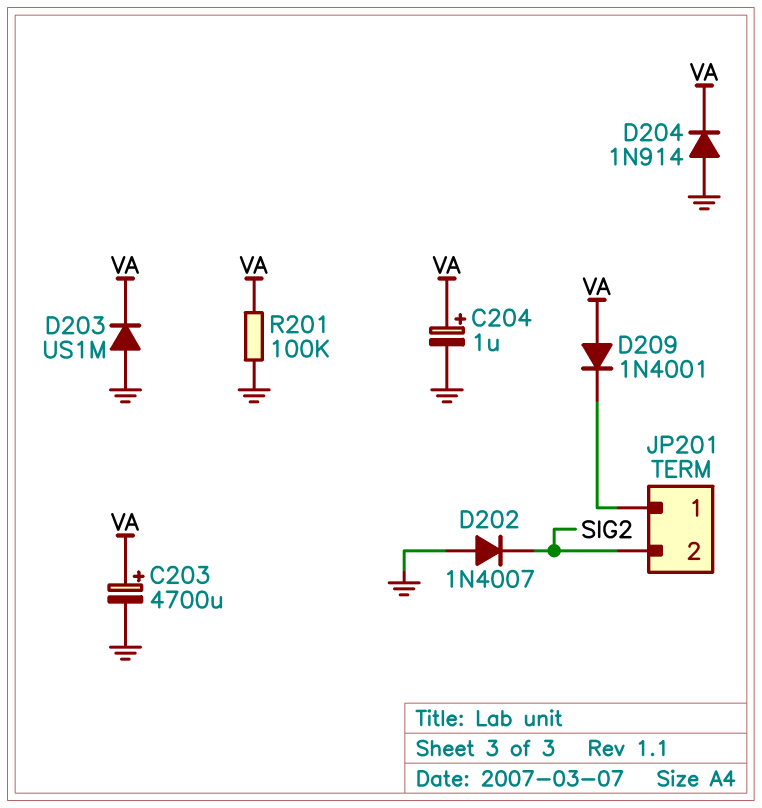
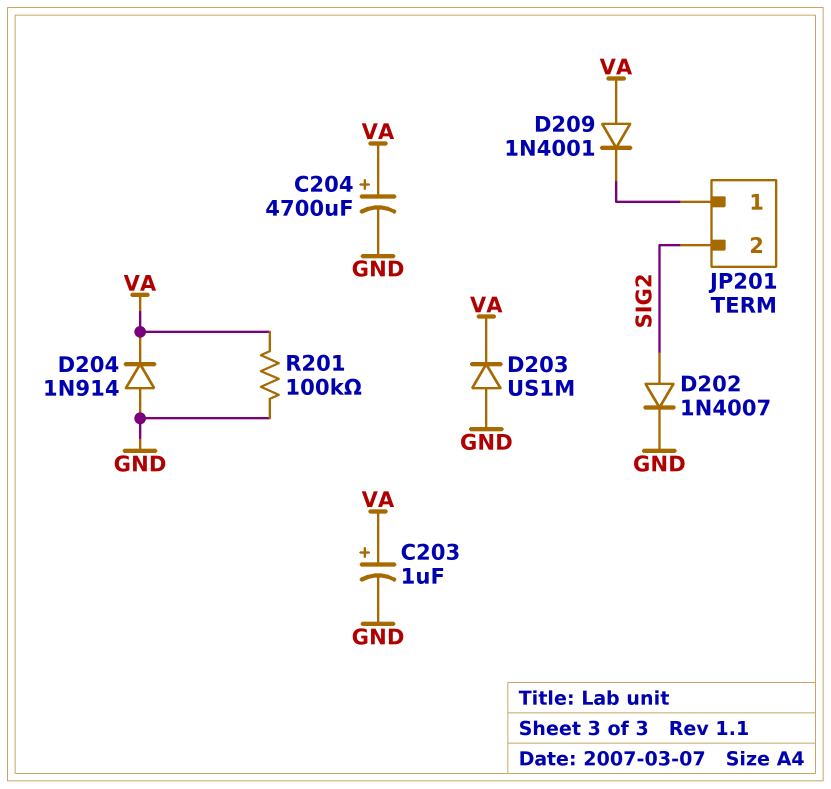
C203: 4700uF (plus VA, minus GND) -> 1uF (plus VA, minus GND)
C204: 1uF (plus VA, minus GND) -> 4700uF (plus VA, minus GND)
D202: diode 1N4007 (A GND, K SIG2) -> diode 1N4007 (A SIG2, K GND)

